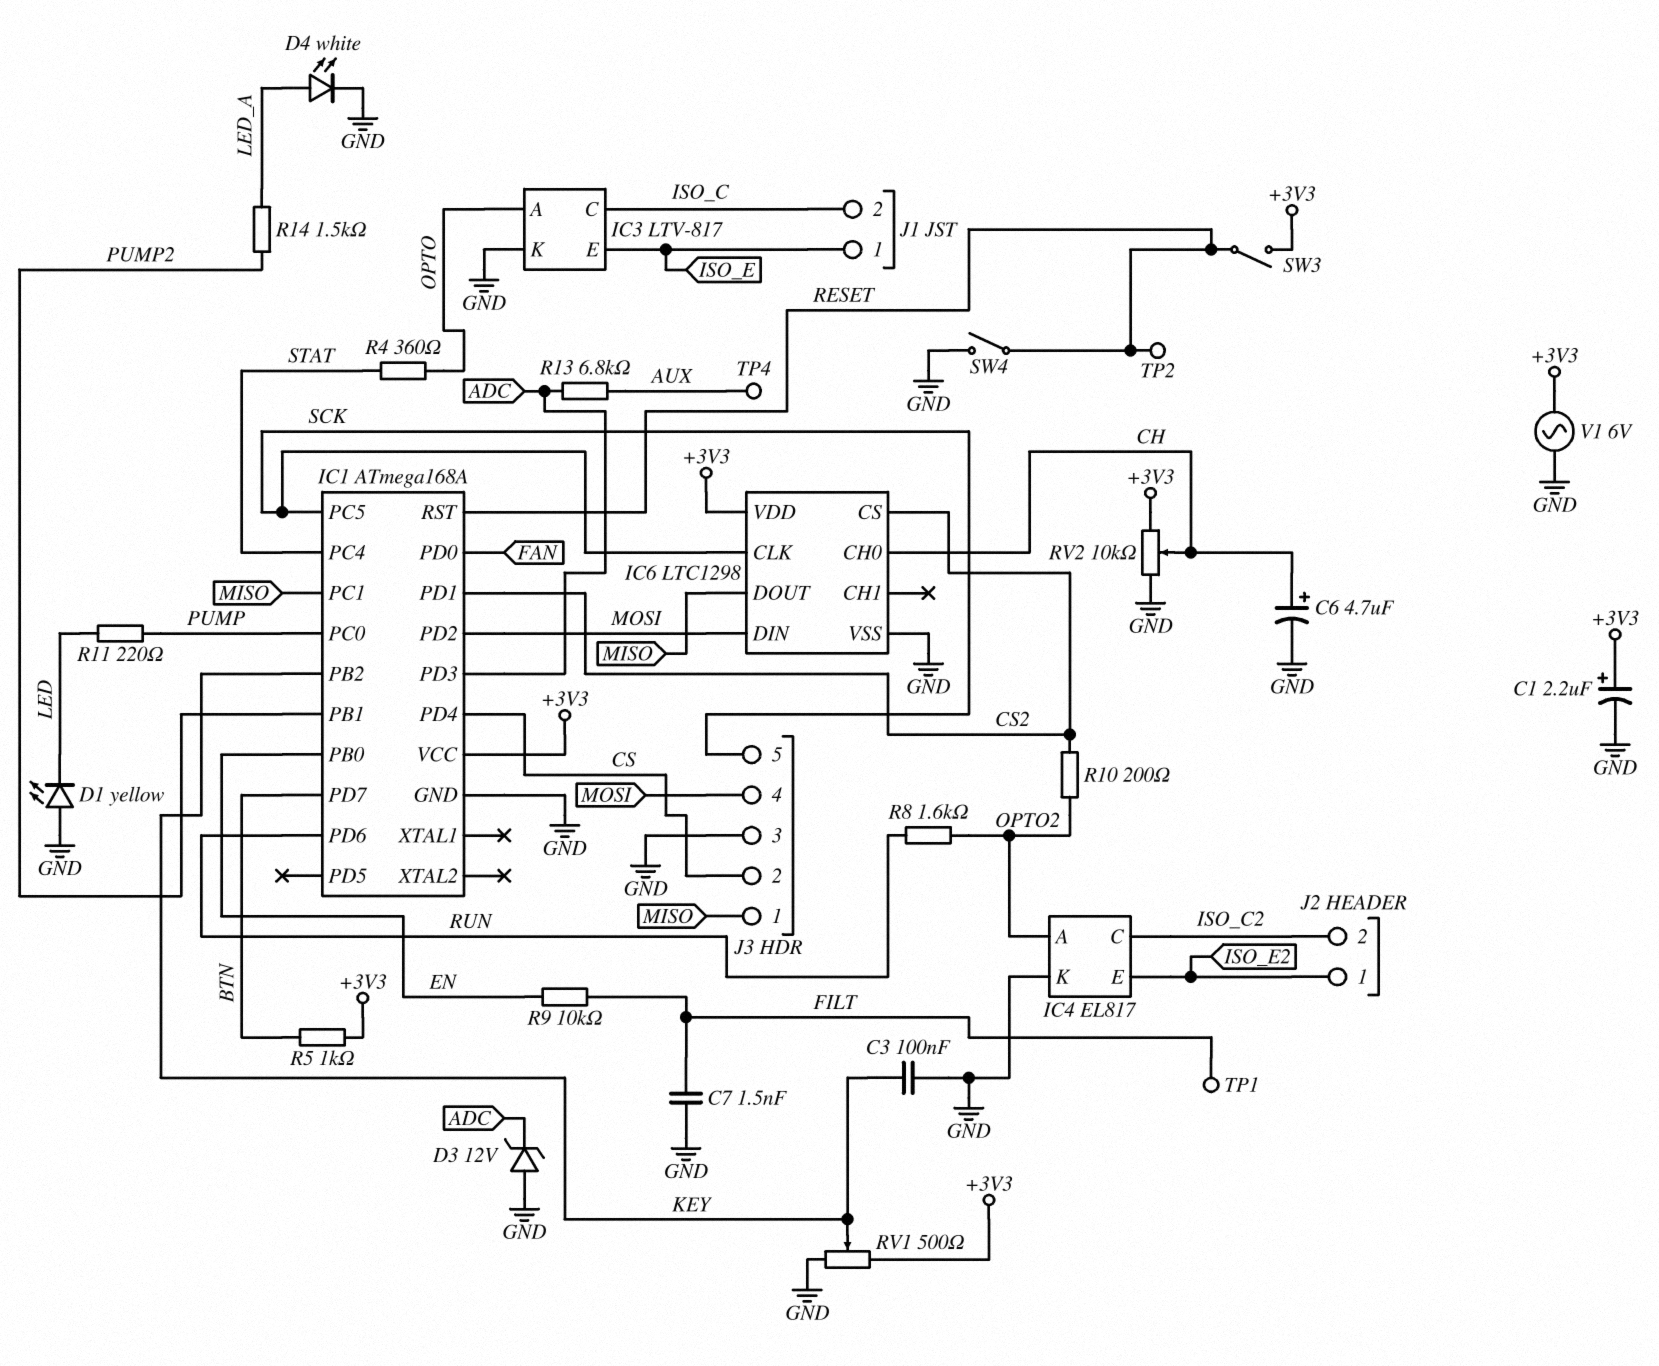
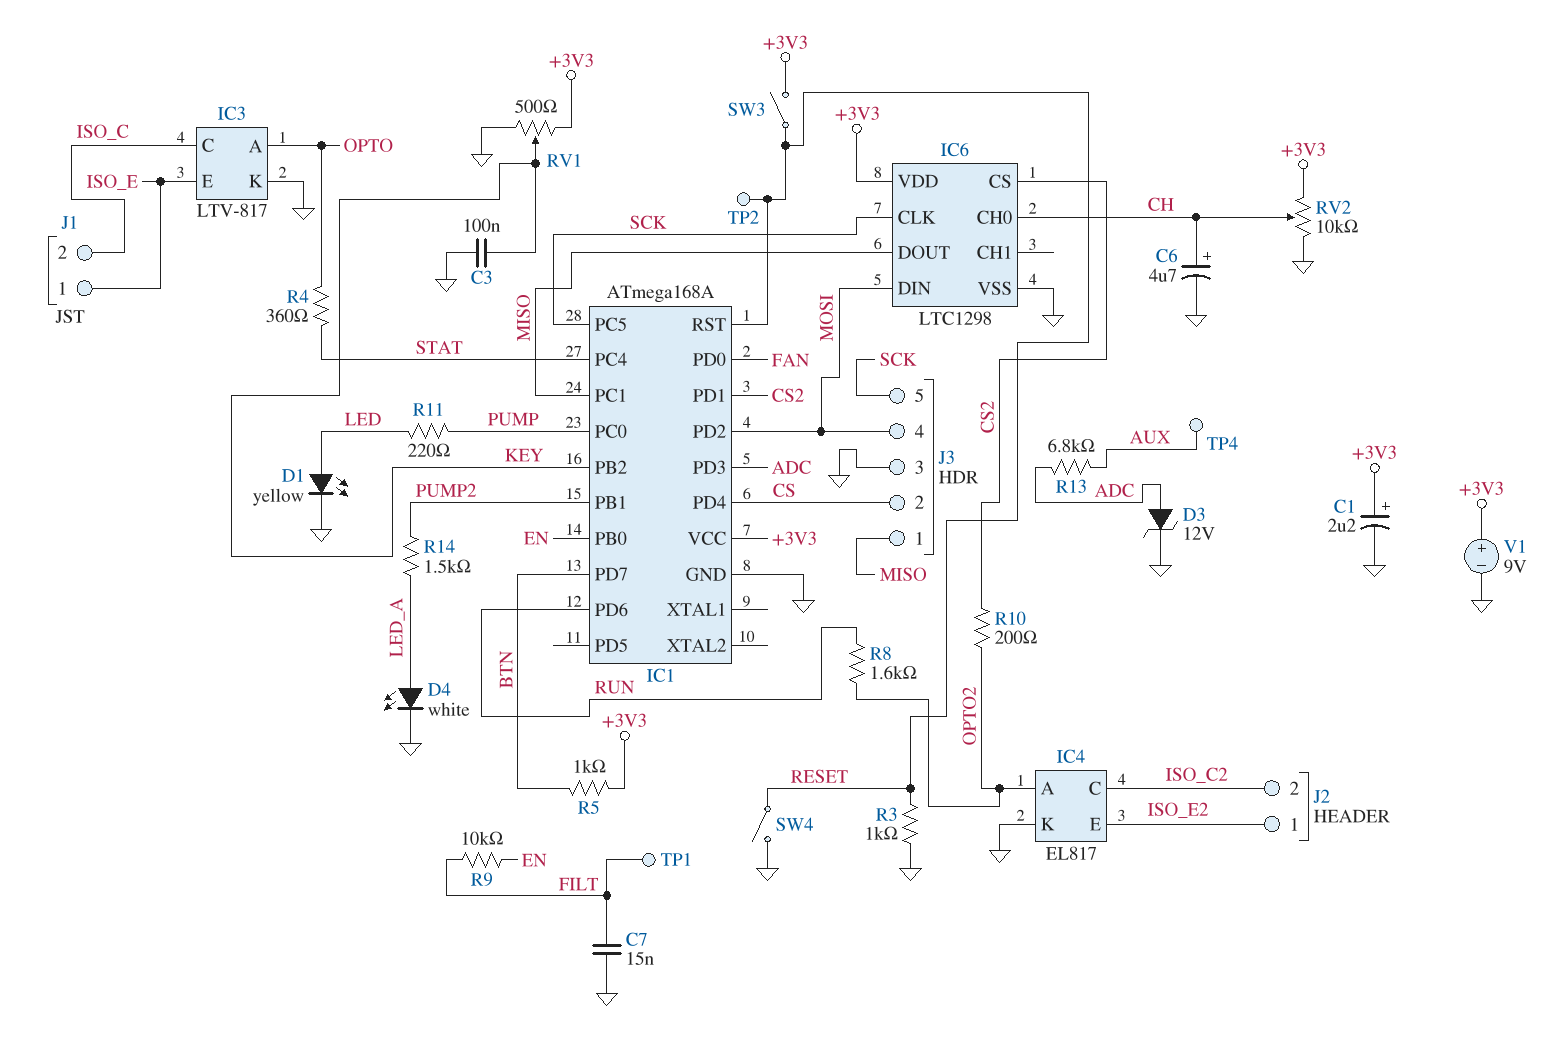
C7: 1.5nF (FILT, GND) -> 15nF (FILT, GND)
D1: LED yellow (A GND, K LED) -> LED yellow (A LED, K GND)
D3: zener 12V (A GND, K ADC) -> zener 12V (A ADC, K GND)
R3: none -> 1k (GND, RESET)
V1: AC 6V (+3V3, GND) -> 9V (plus +3V3, minus GND)

